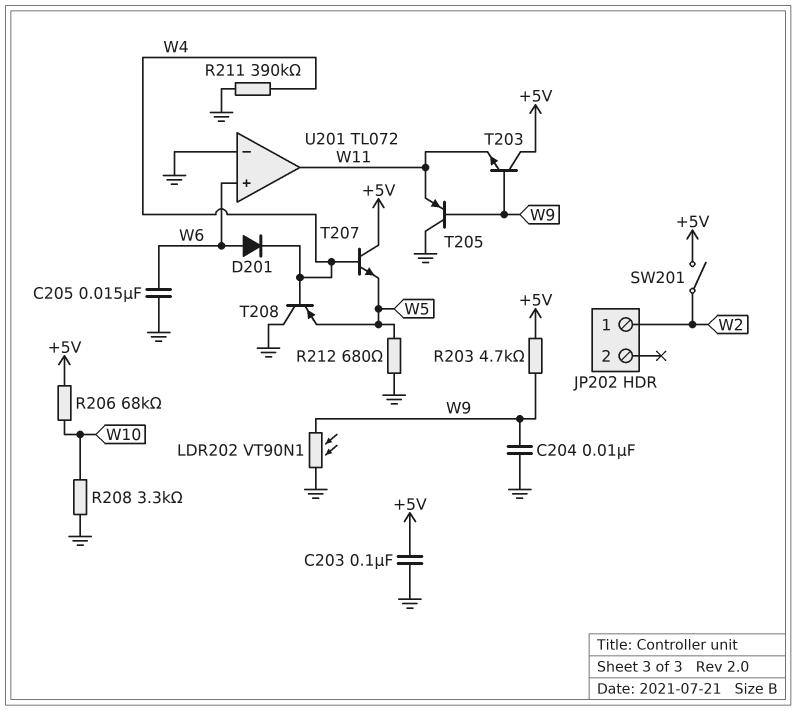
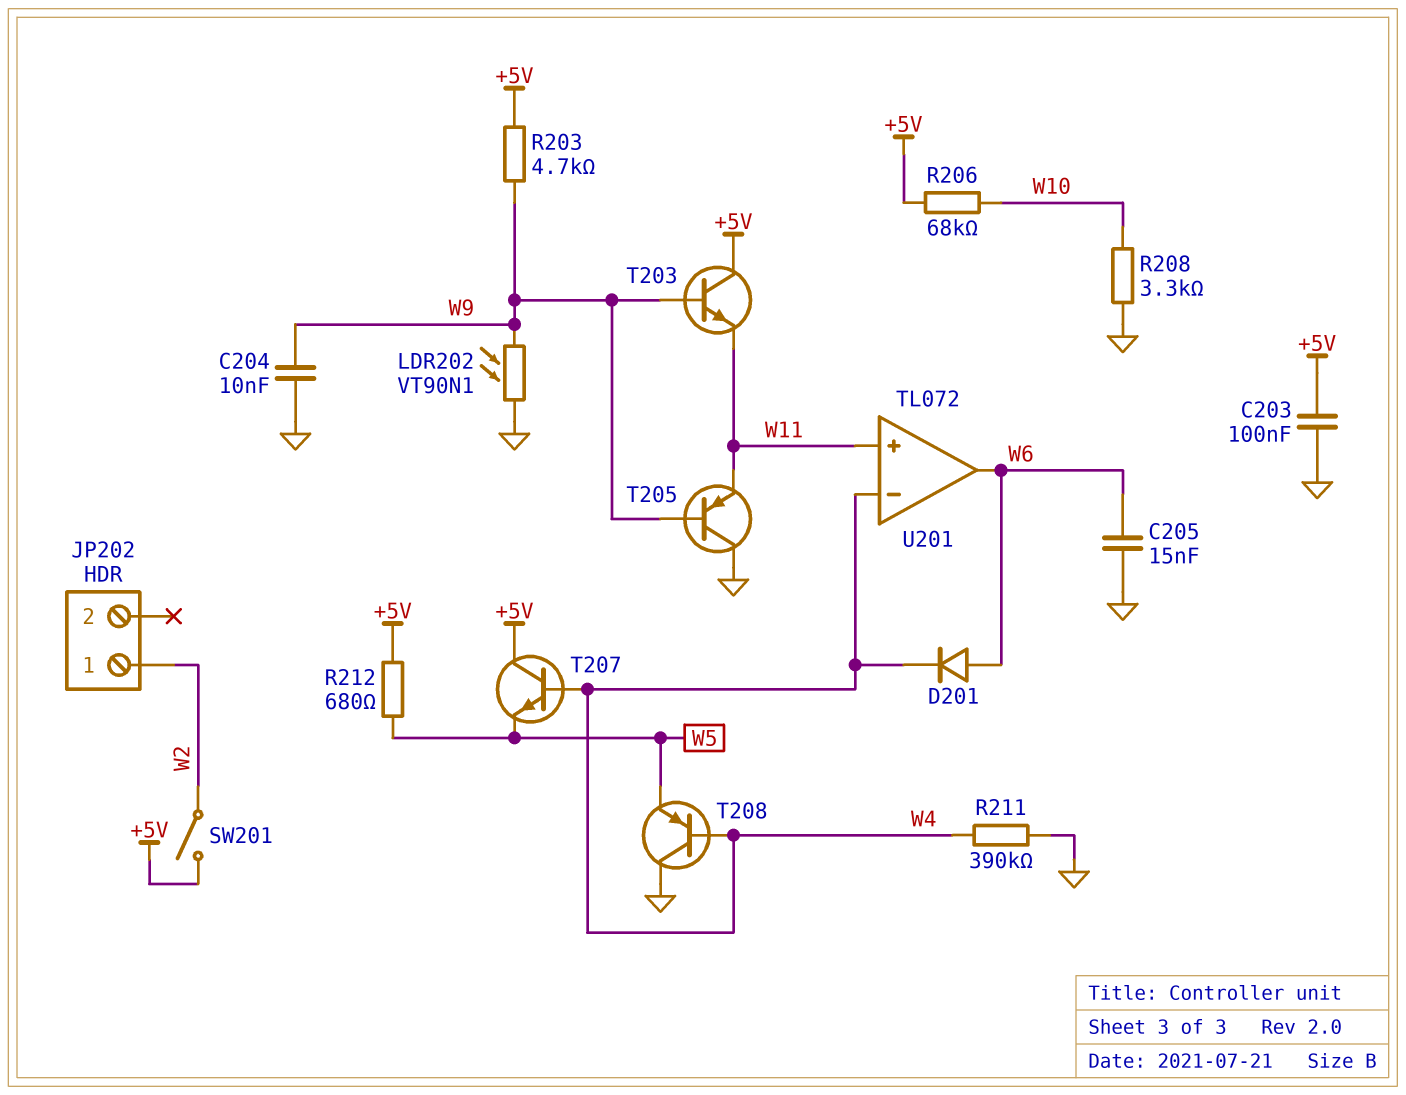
R212: 680 (GND, W5) -> 680 (+5V, W5)
U201 pin in+: W6 -> W11
U201 pin in-: GND -> W4
U201 pin out: W11 -> W6

